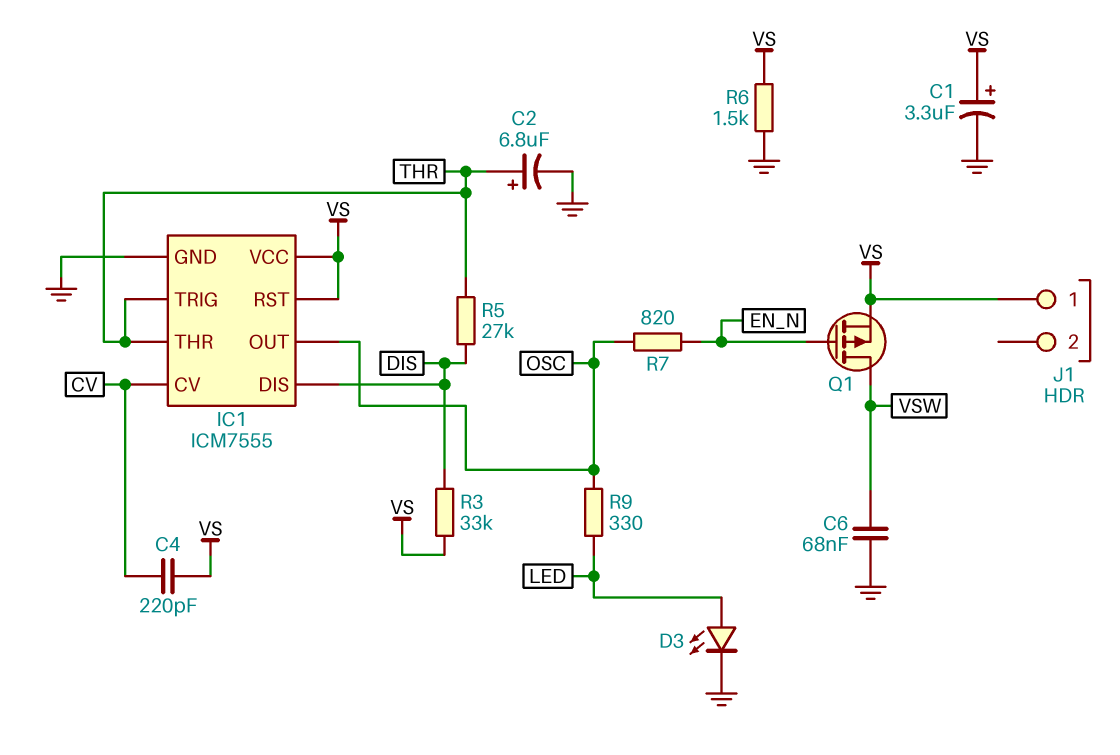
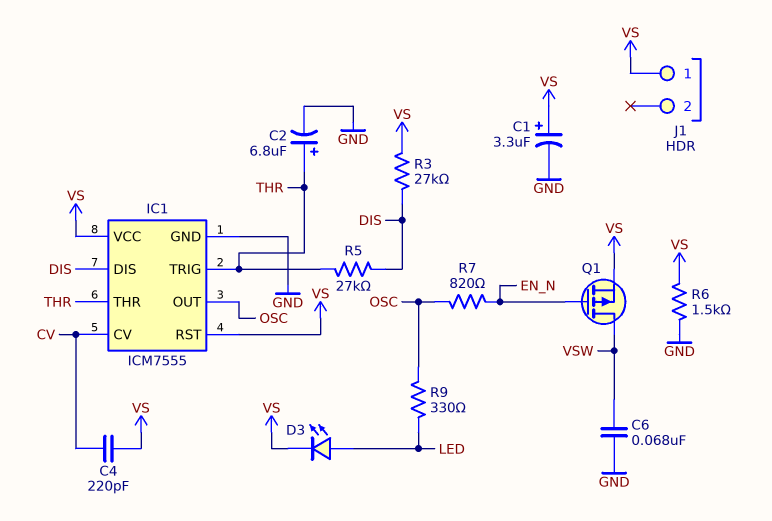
D3: LED (A LED, K GND) -> LED (A LED, K VS)
R3: 33k (DIS, VS) -> 27k (DIS, VS)

